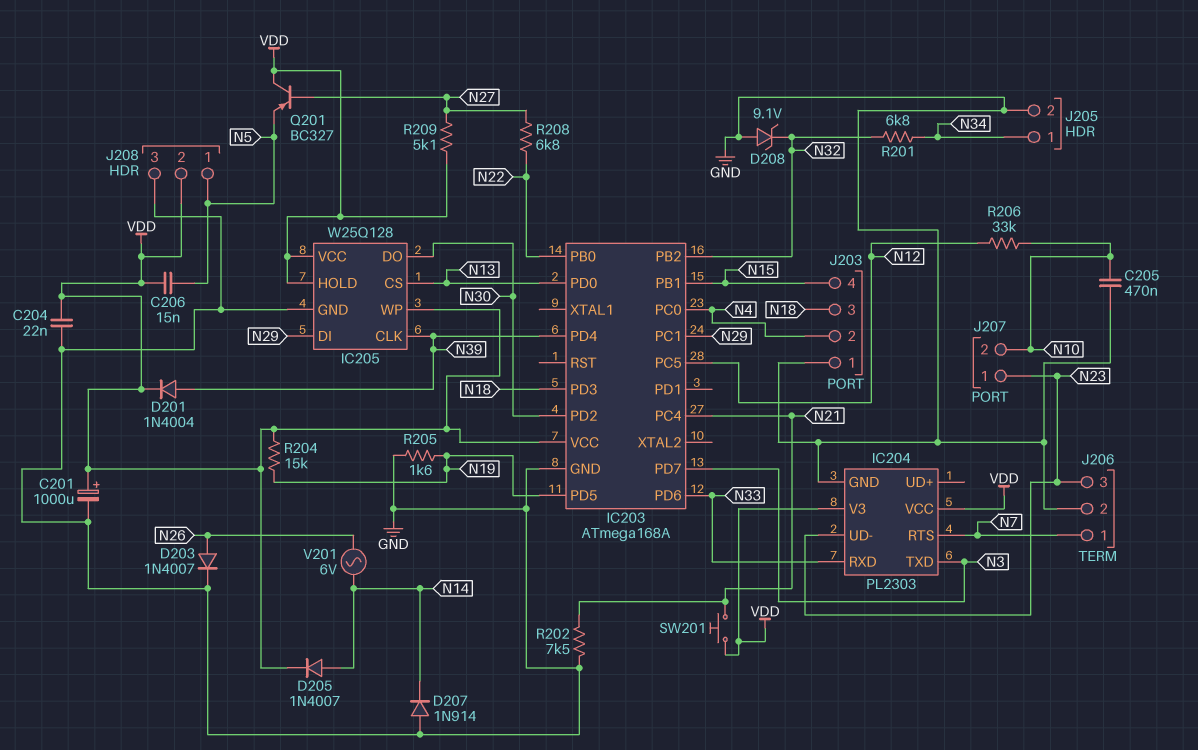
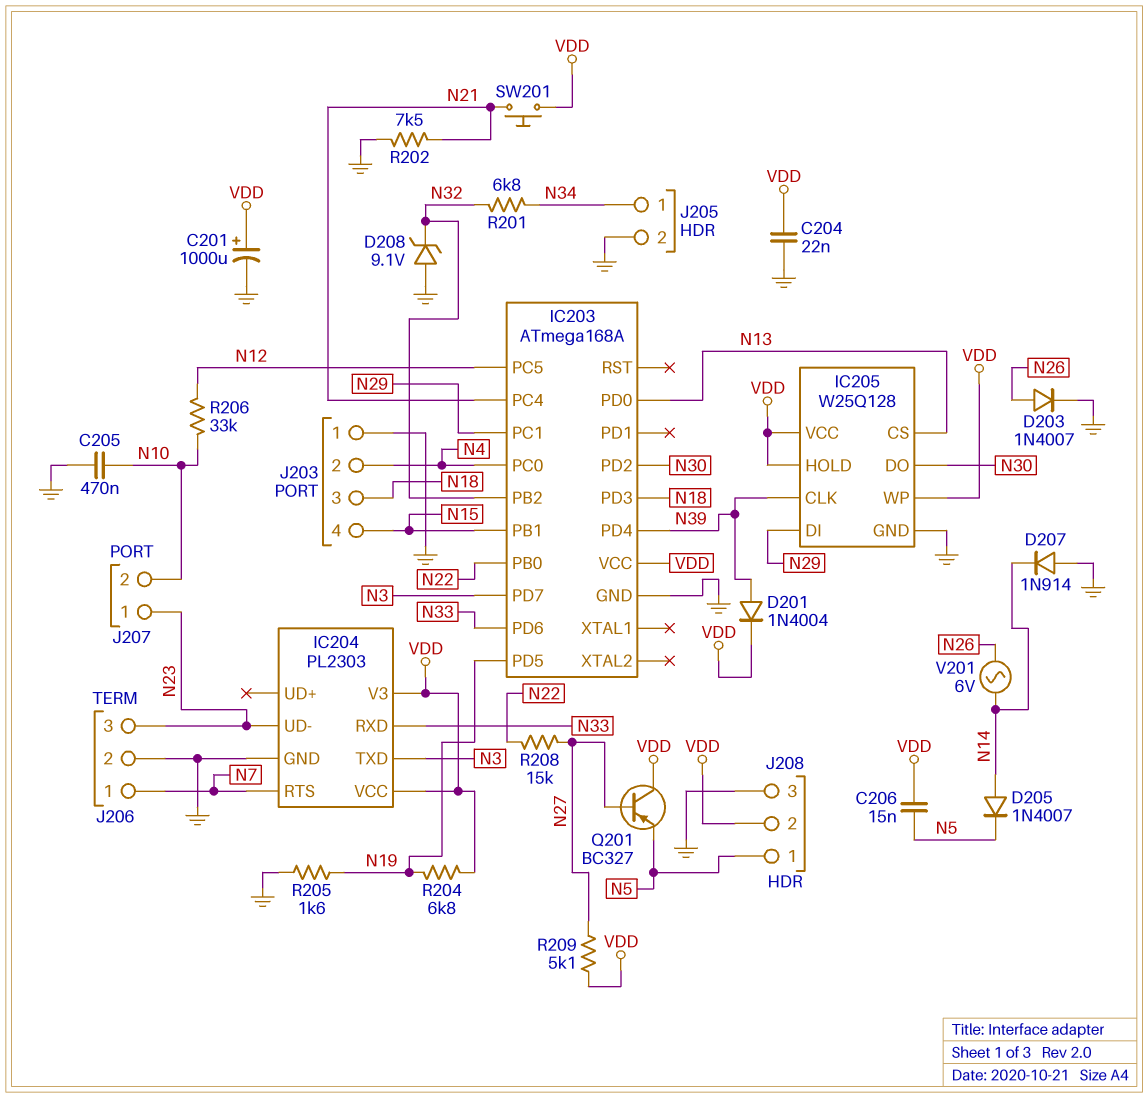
D205: diode 1N4007 (A N14, K VDD) -> diode 1N4007 (A N14, K N5)
R204: 15k (N19, VDD) -> 6.8k (N19, VDD)
R208: 6.8k (N22, N27) -> 15k (N22, N27)

